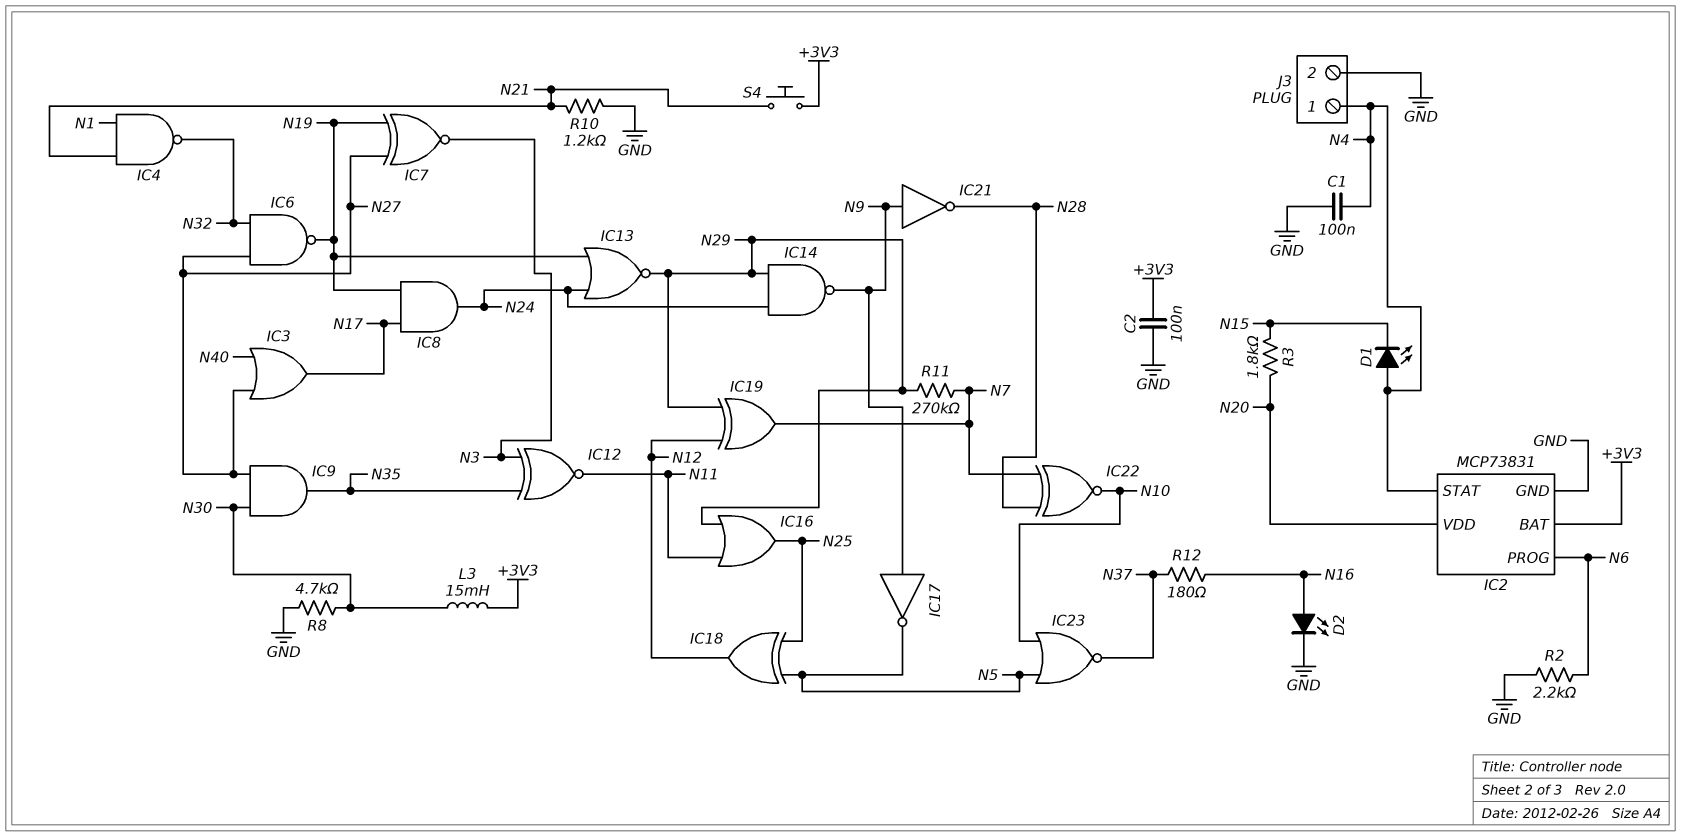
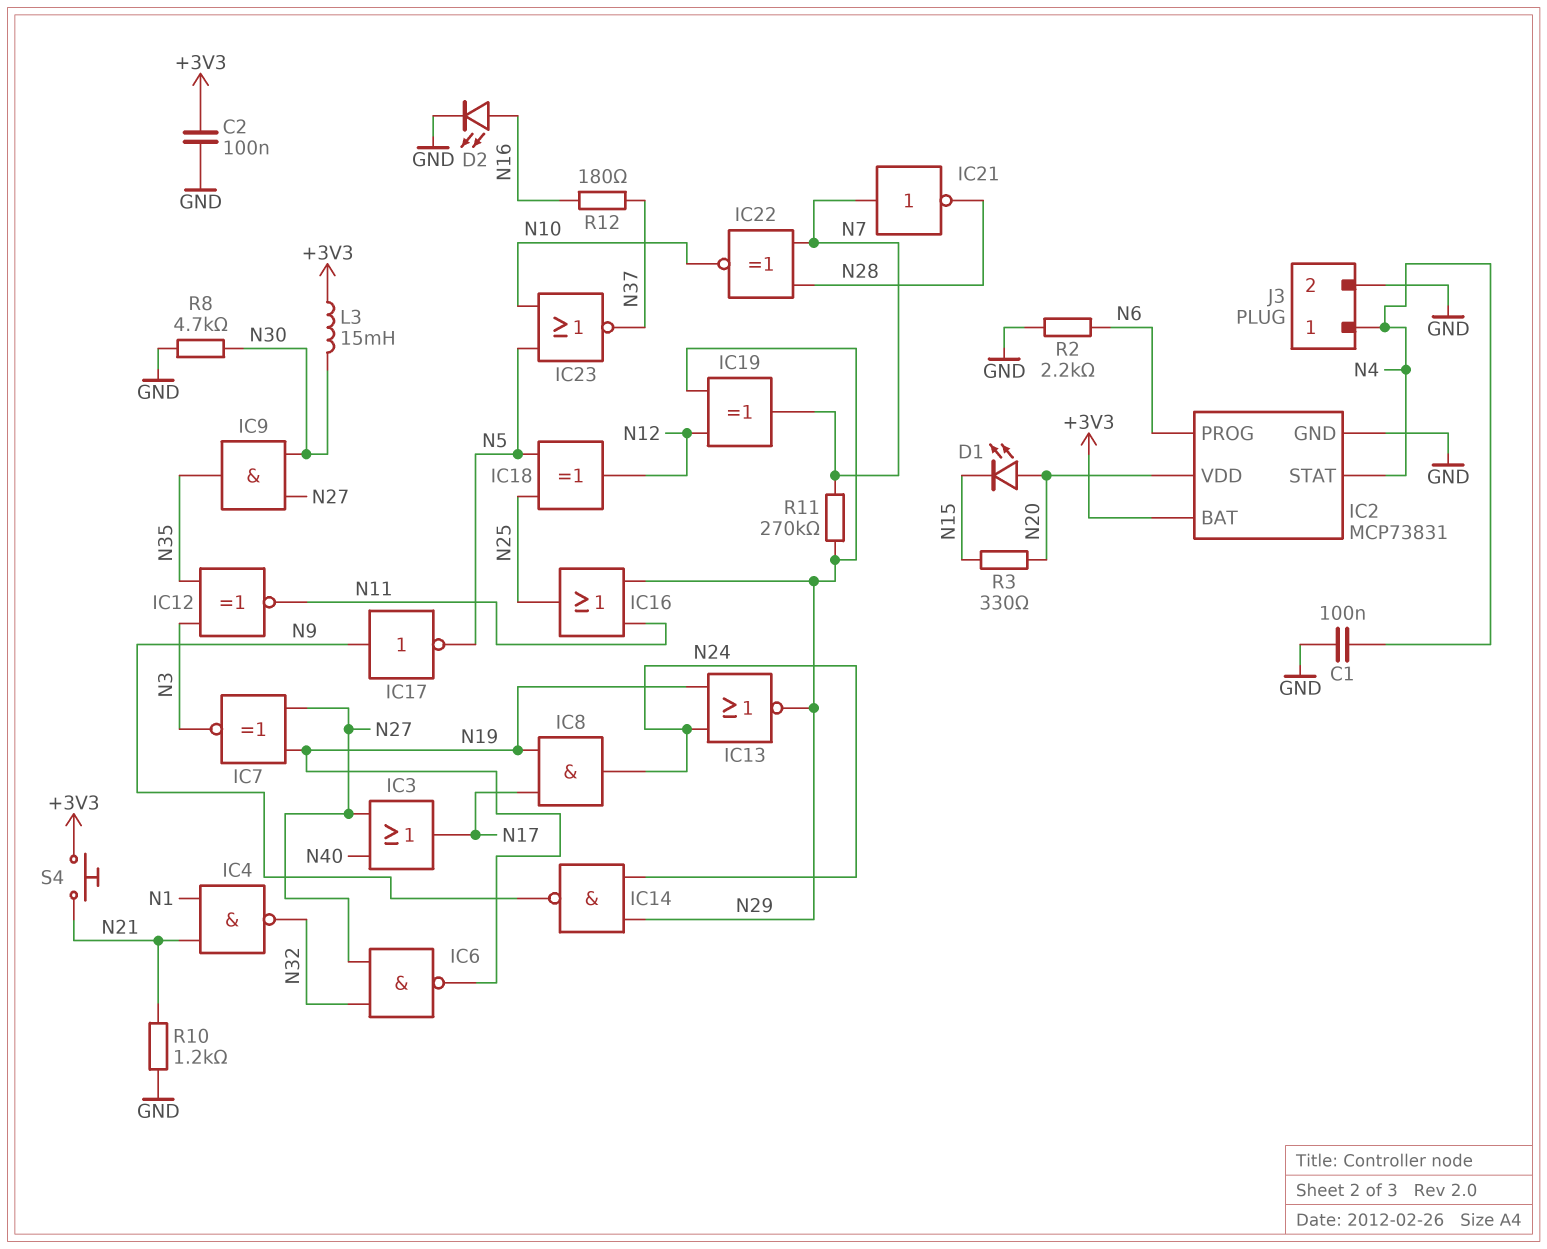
D1: LED (A N4, K N15) -> LED (A N20, K N15)
IC21: NOT (in N9, out N28) -> NOT (in N7, out N28)
R3: 1.8k (N15, N20) -> 330 (N15, N20)

